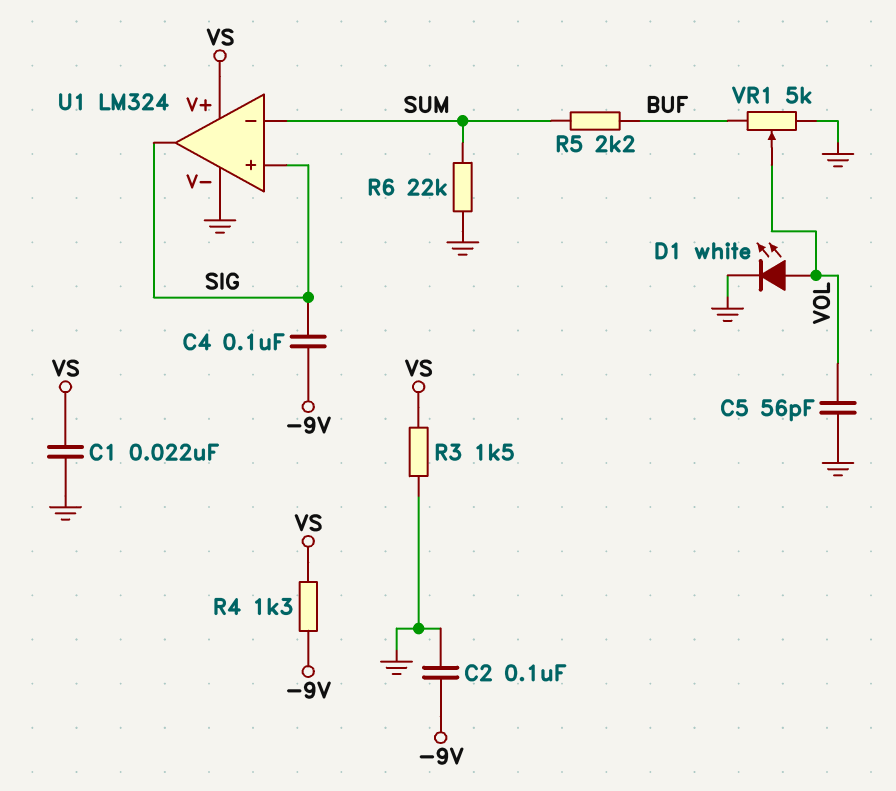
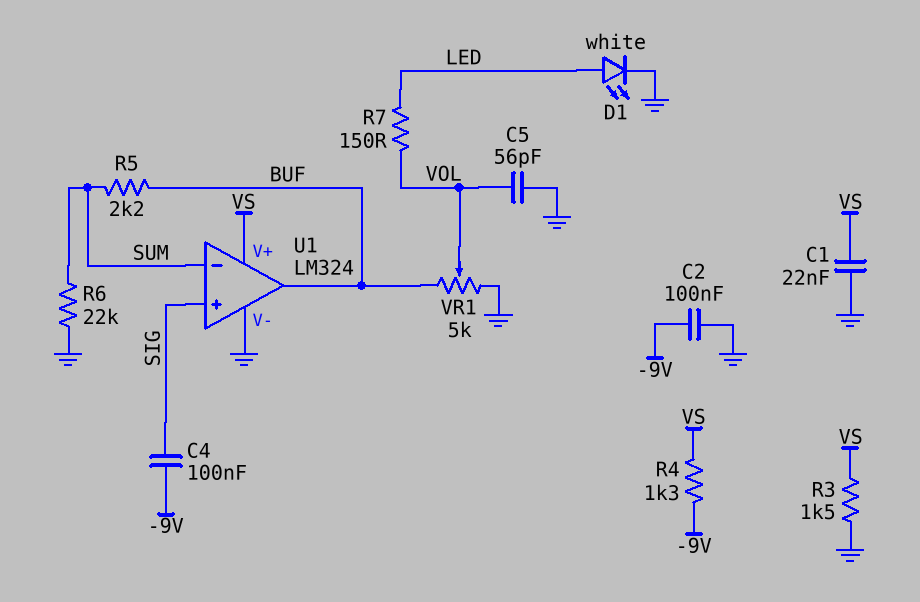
D1: LED white (A VOL, K GND) -> LED white (A LED, K GND)
R7: none -> 150 (LED, VOL)
U1 pin out: SIG -> BUF

